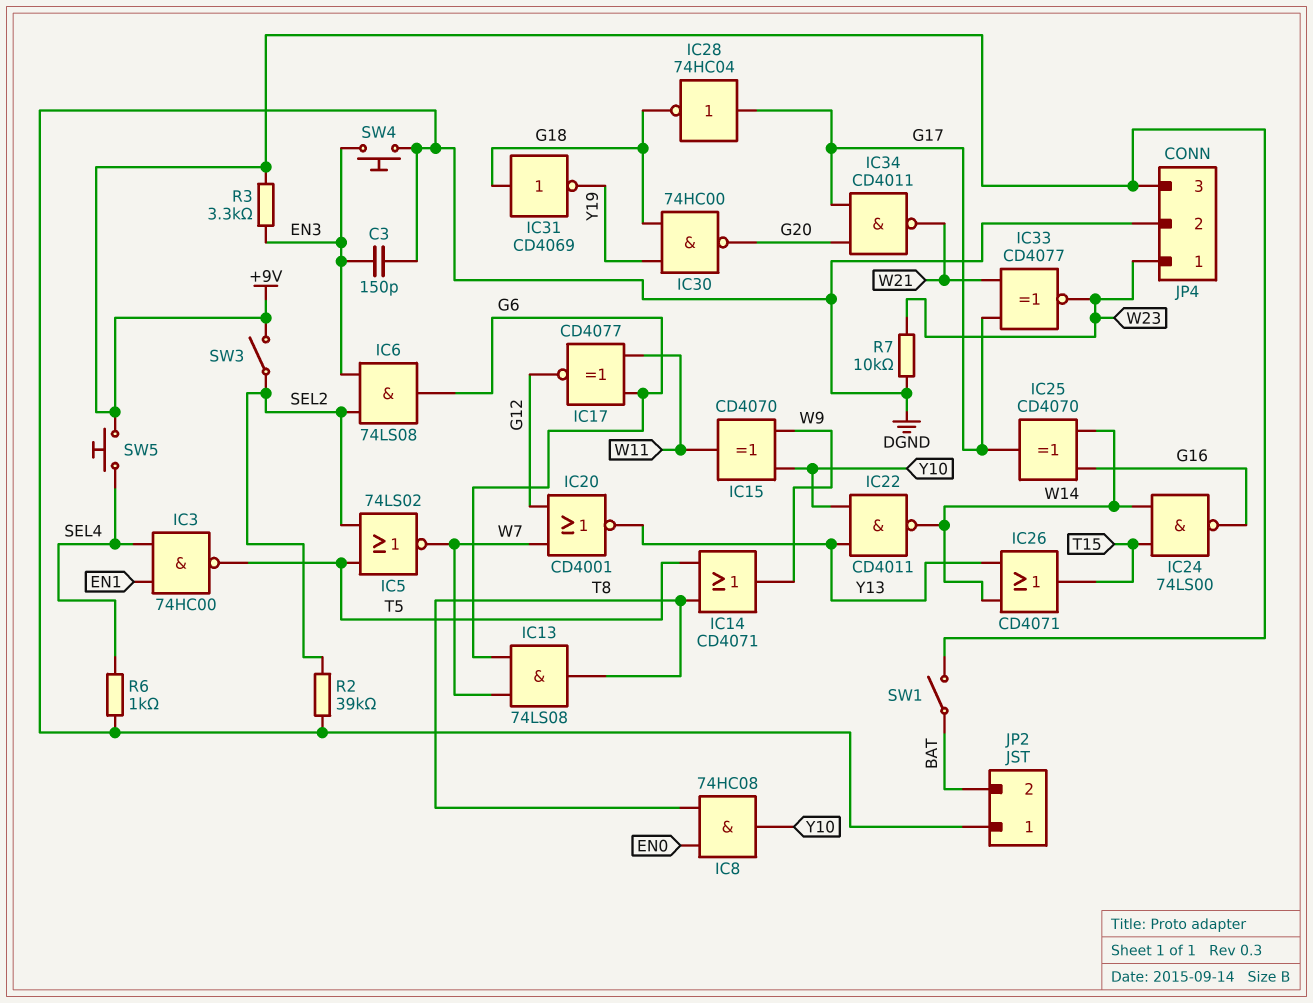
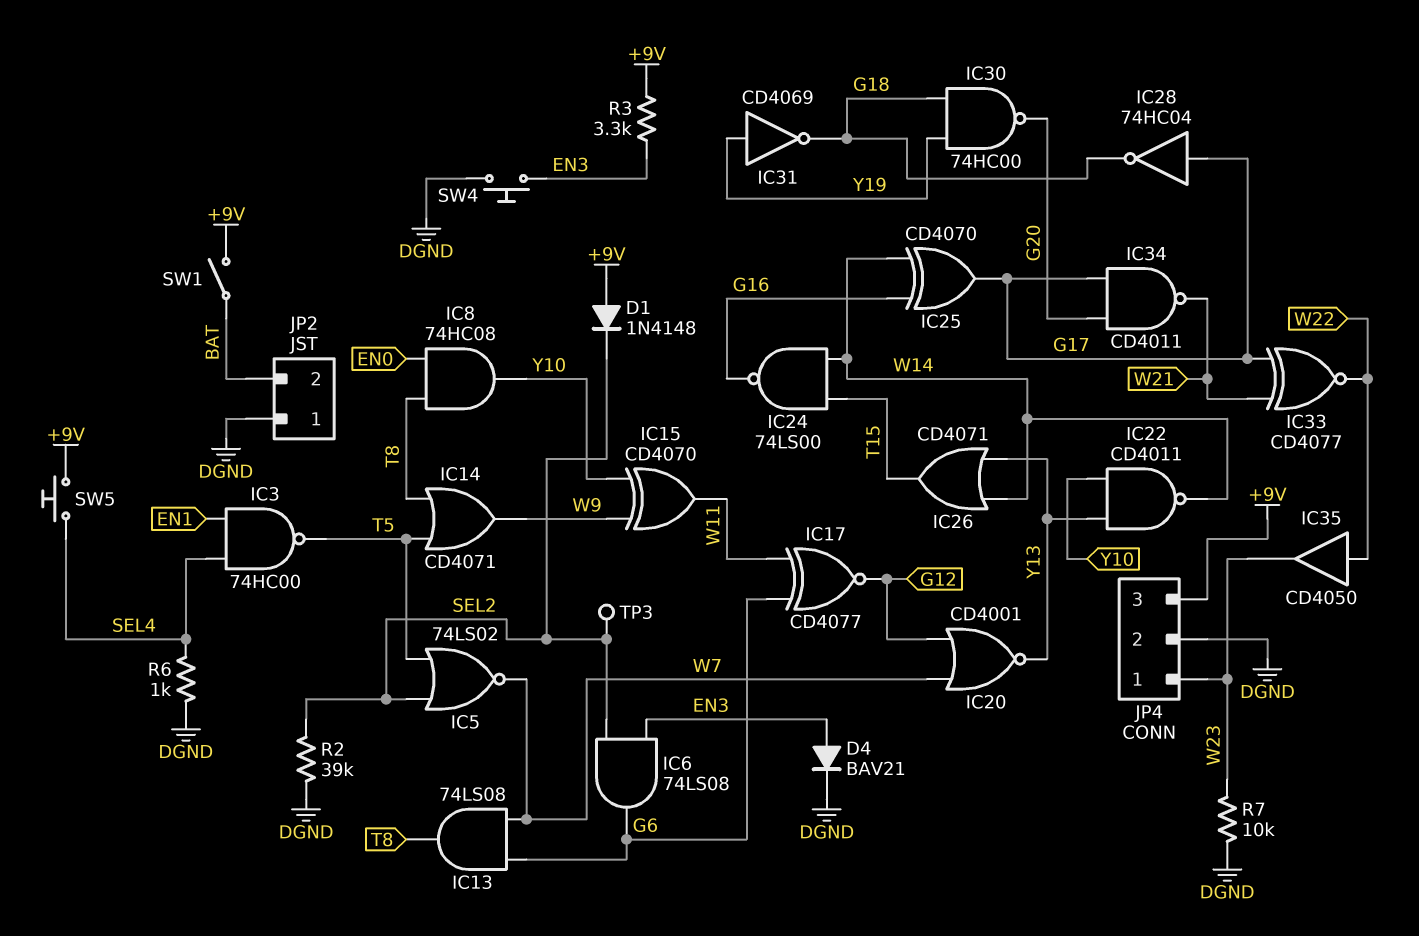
C3: 150pF (DGND, EN3) -> none
D1: none -> diode 1N4148 (A +9V, K SEL2)
D4: none -> diode BAV21 (A EN3, K DGND)
IC31: NOT CD4069 (in G18, out Y19) -> NOT CD4069 (in Y19, out G18)
IC33: XNOR CD4077 (in G17, in W21, out W23) -> XNOR CD4077 (in G17, in W21, out W22)
IC35: none -> buffer CD4050 (in W22, out W23)
SW3: switch (+9V, SEL2) -> none
TP3: none -> test point (SEL2)

